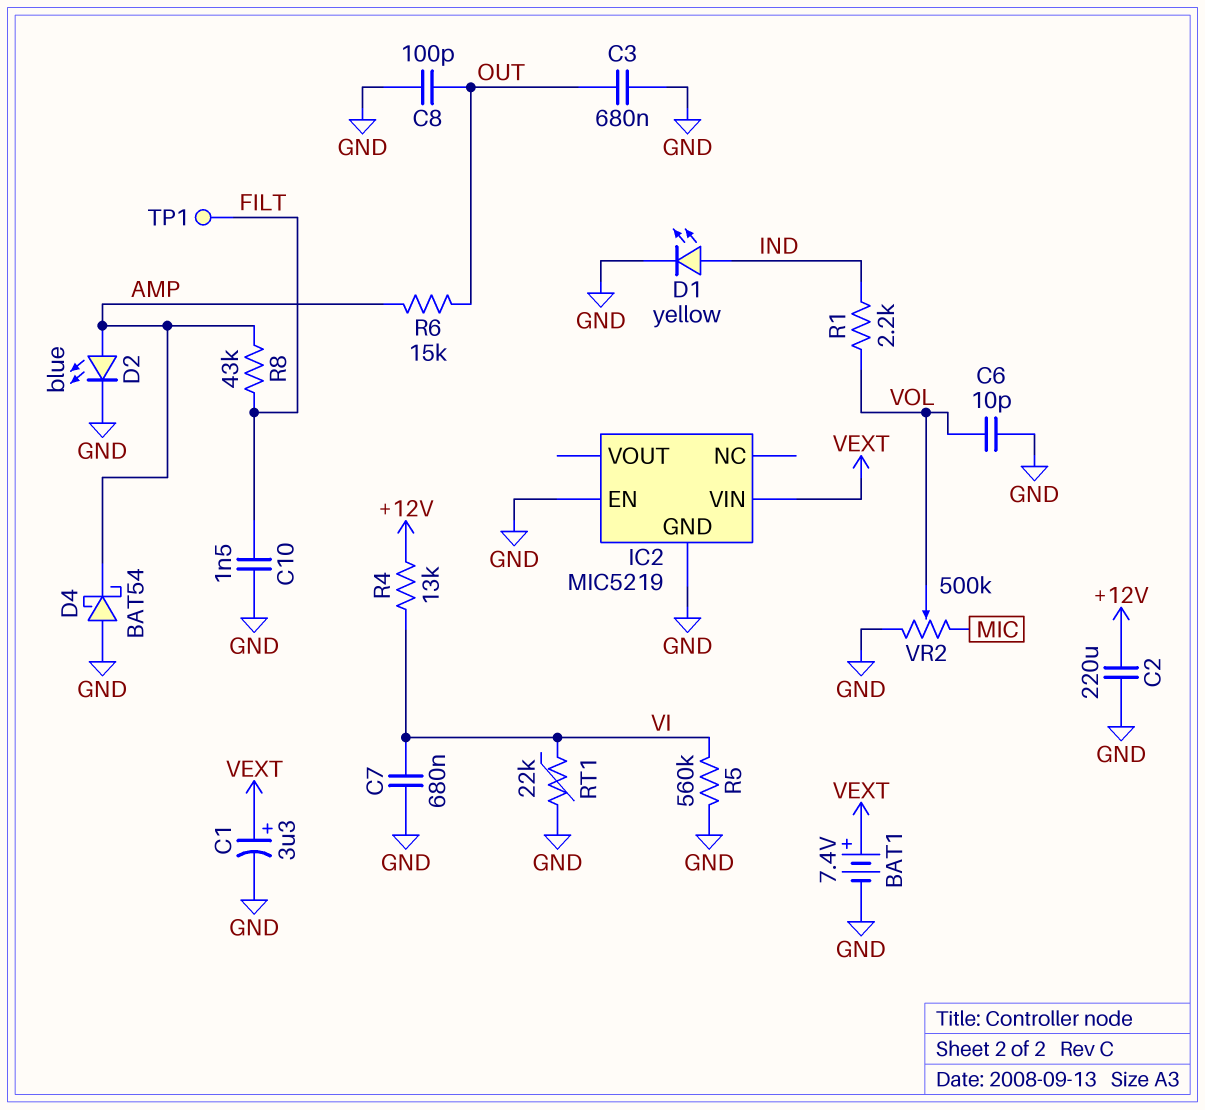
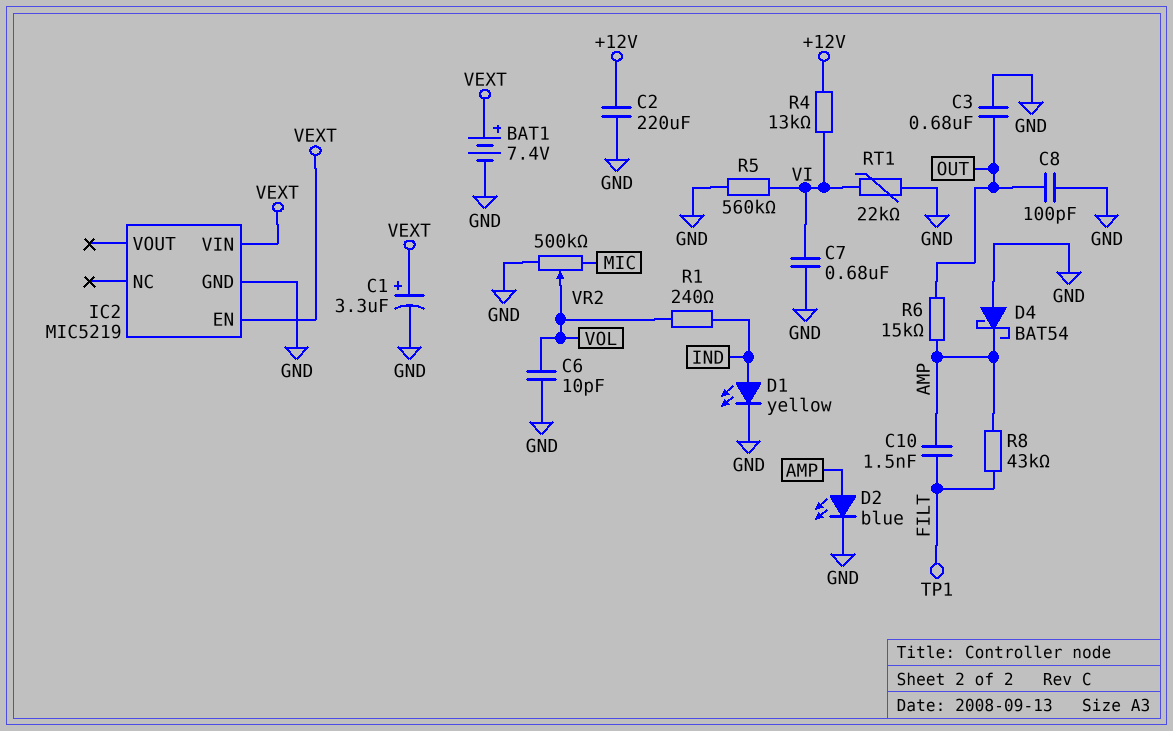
C10: 1.5nF (FILT, GND) -> 1.5nF (AMP, FILT)
IC2 pin EN: GND -> VEXT
R1: 2.2k (IND, VOL) -> 240 (IND, VOL)

